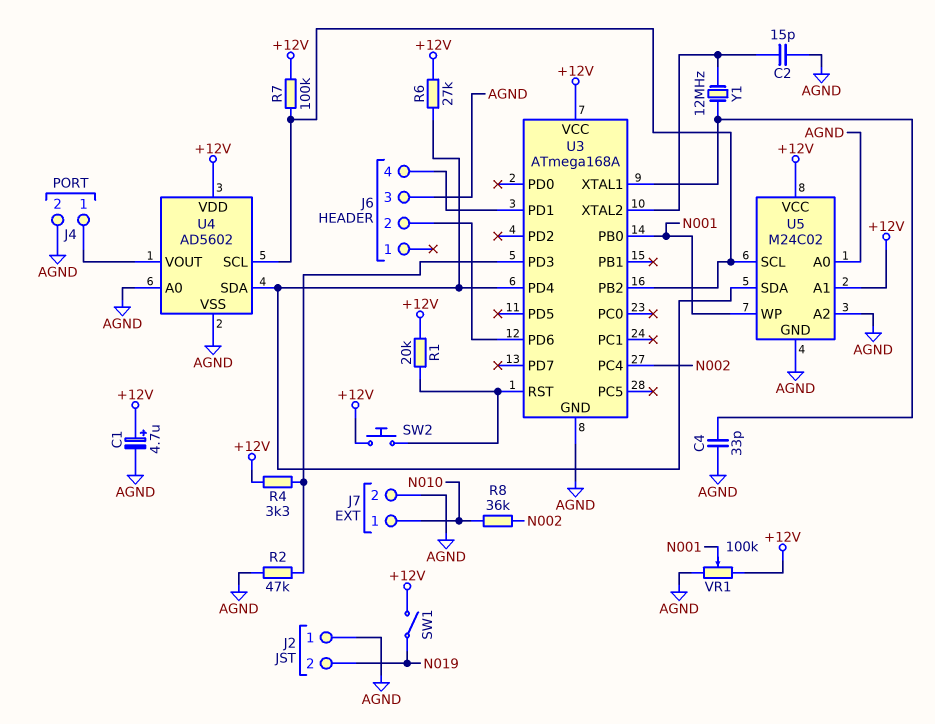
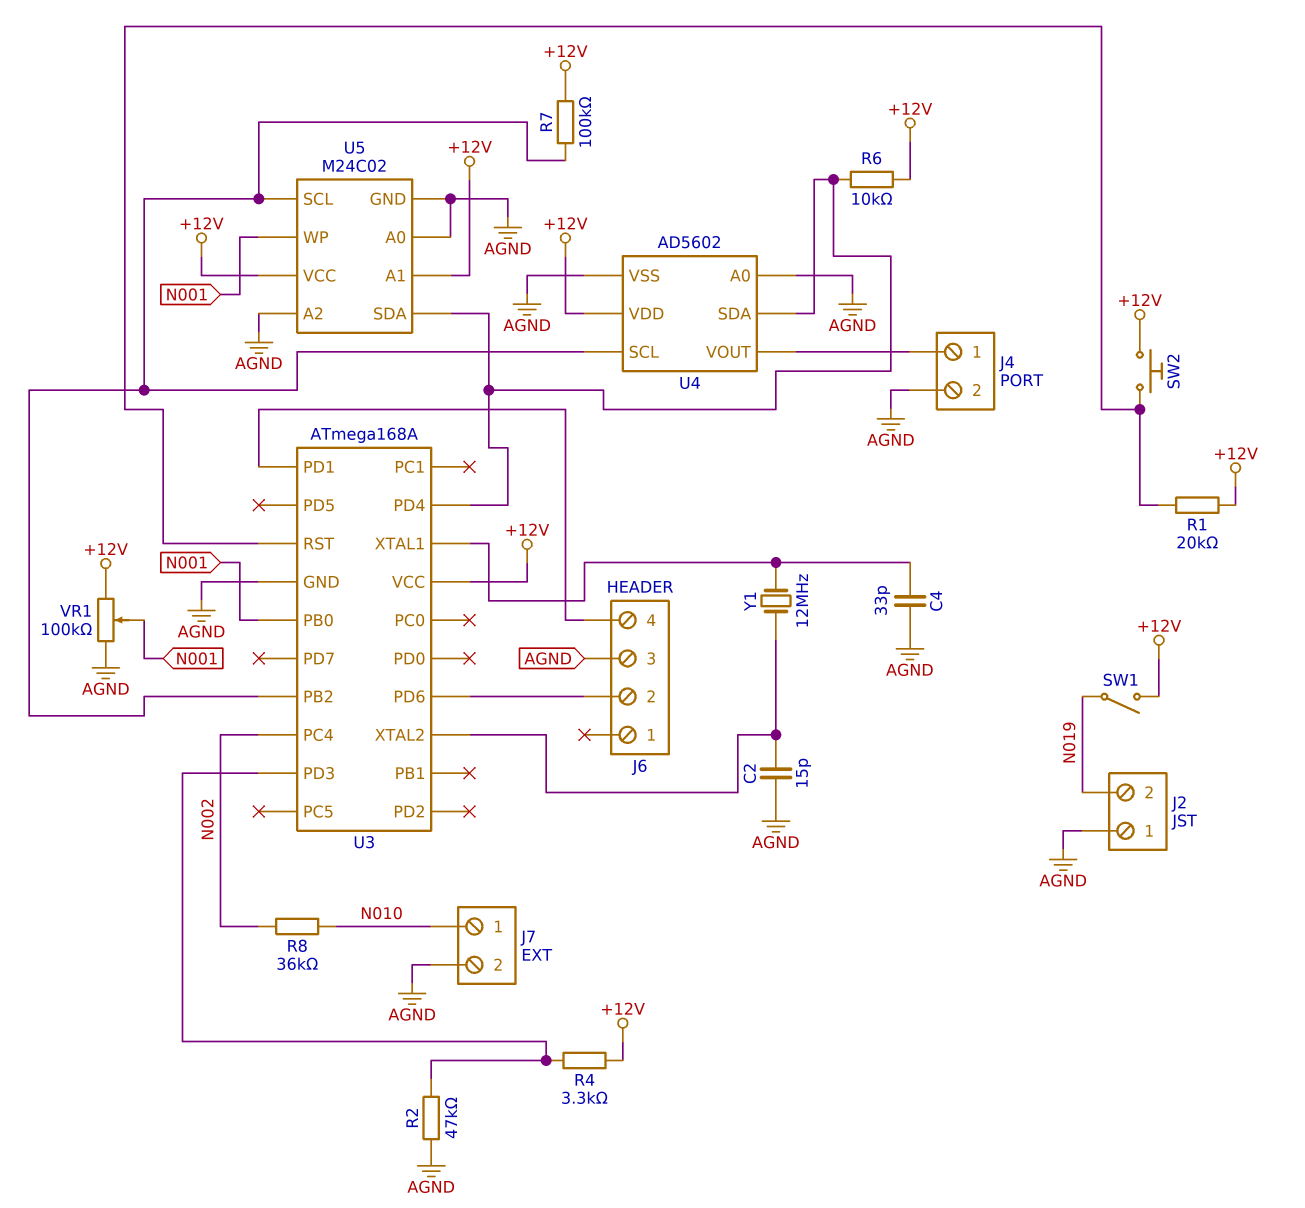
C1: 4.7uF (plus +12V, minus AGND) -> none
R6: 27k (+12V, U3/PD4) -> 10k (+12V, U3/PD4)

